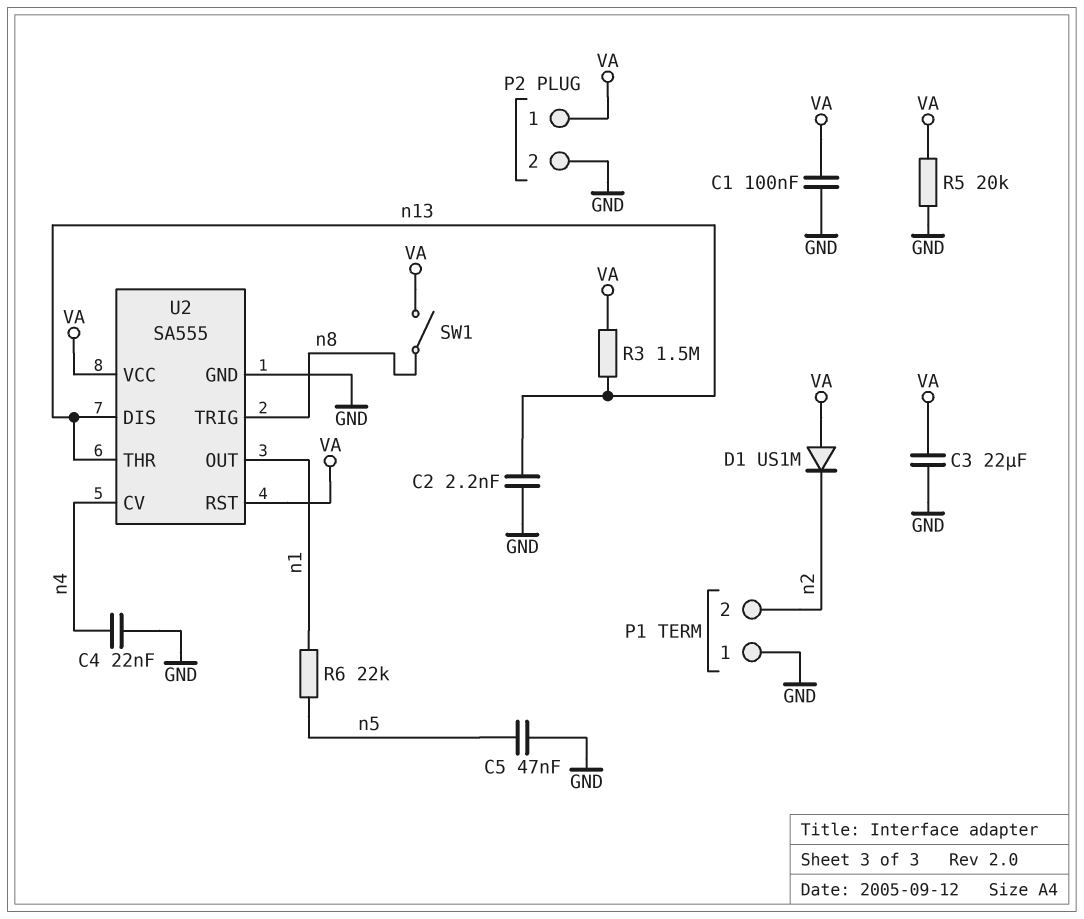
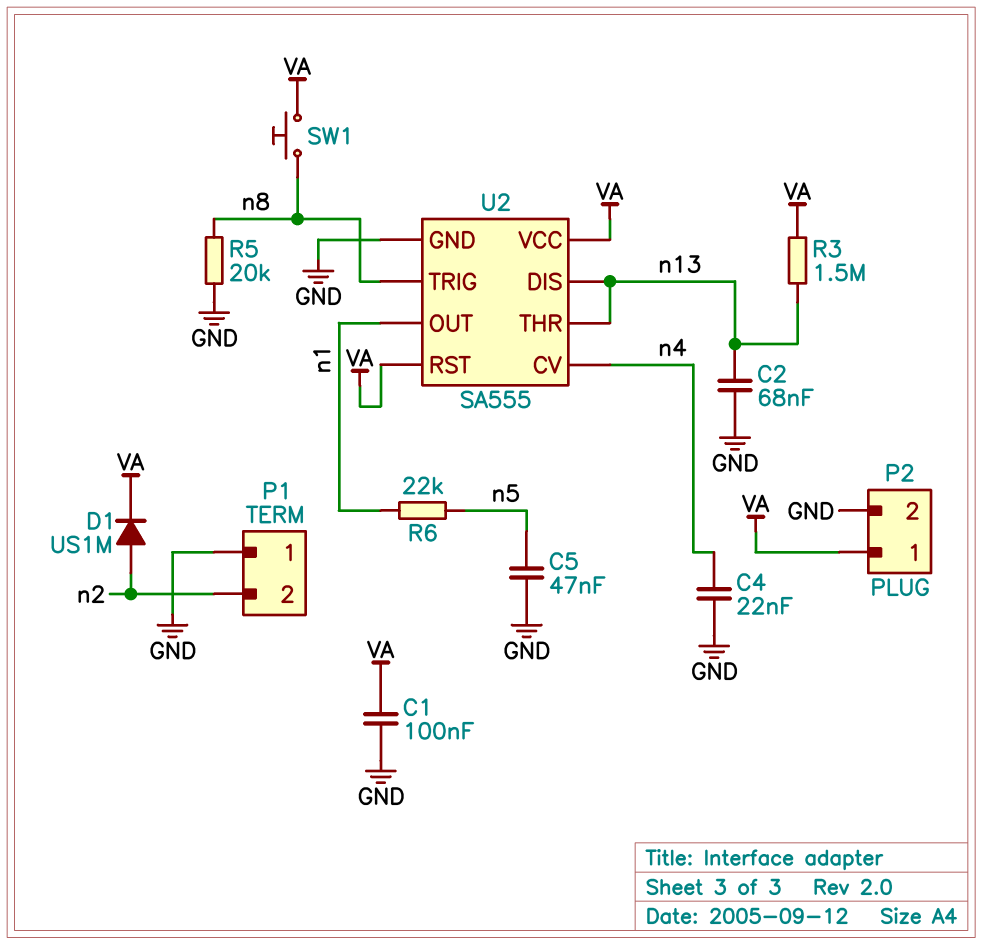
C2: 2.2nF (GND, n13) -> 68nF (GND, n13)
C3: 22uF (GND, VA) -> none
D1: diode US1M (A VA, K n2) -> diode US1M (A n2, K VA)
R5: 20k (GND, VA) -> 20k (GND, n8)
SW1: switch (VA, n8) -> button (VA, n8)

